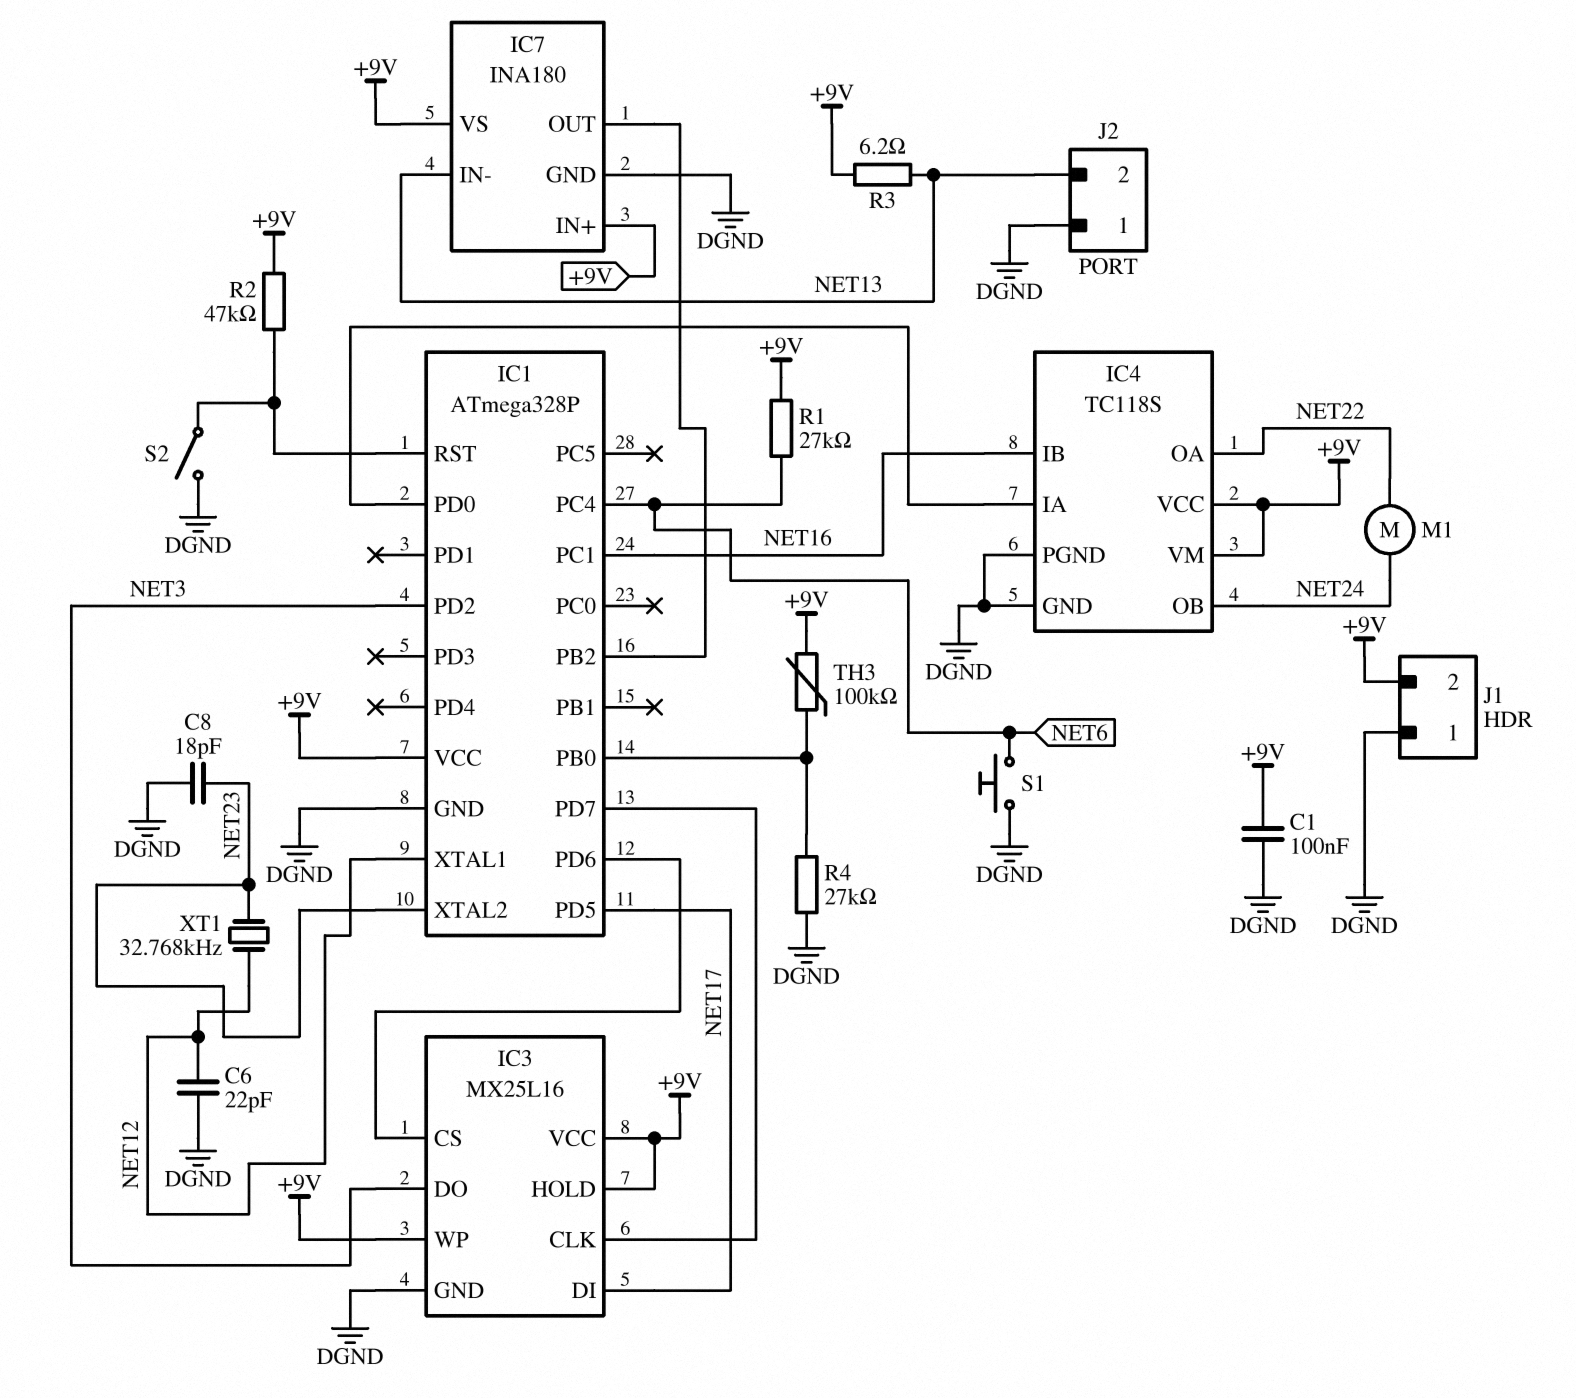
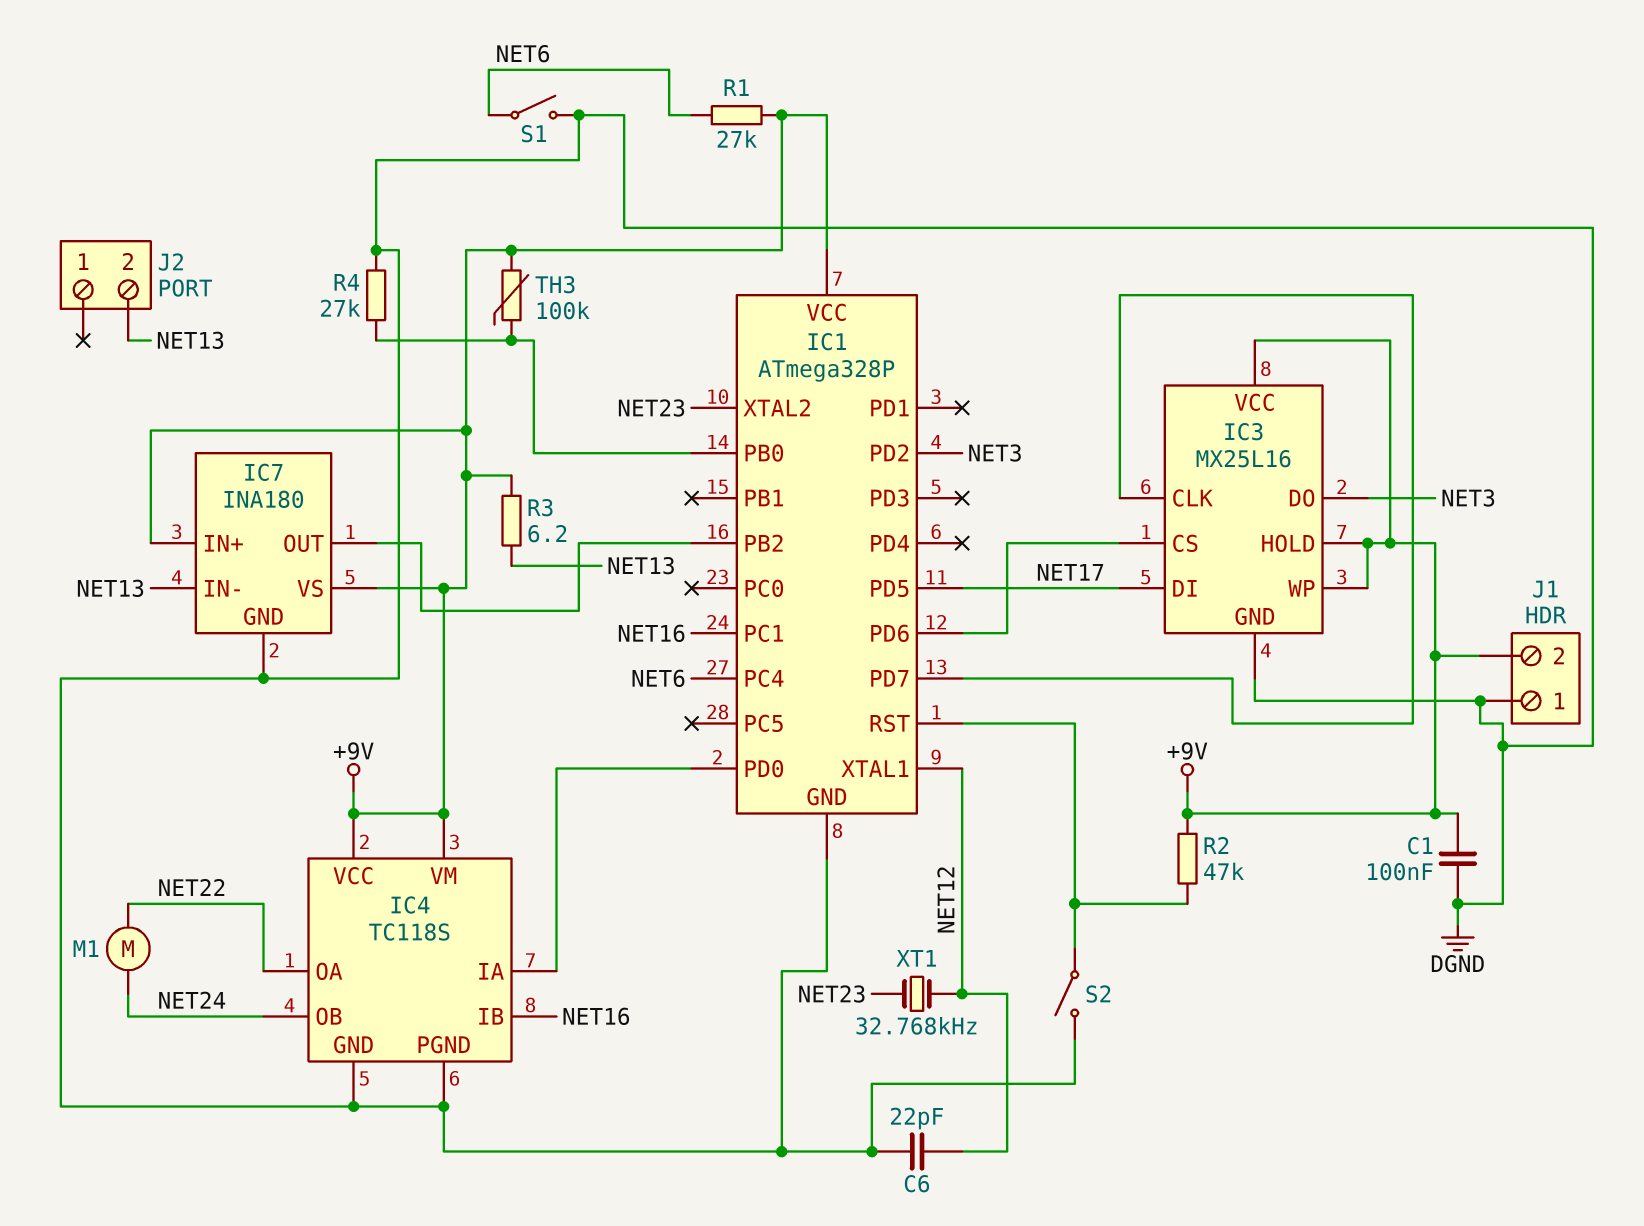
C8: 18pF (DGND, NET23) -> none
J2 pin 1: DGND -> none
S1: button (DGND, NET6) -> switch (DGND, NET6)

